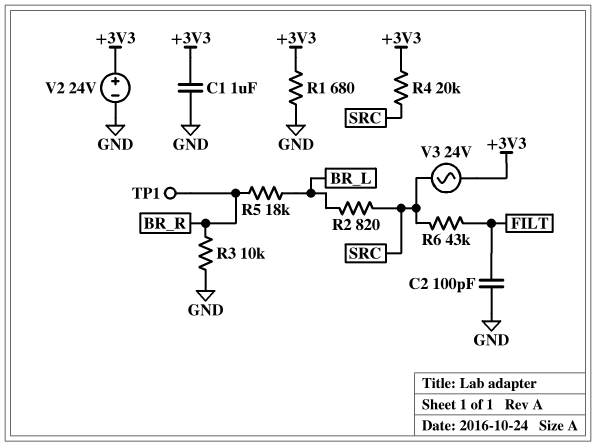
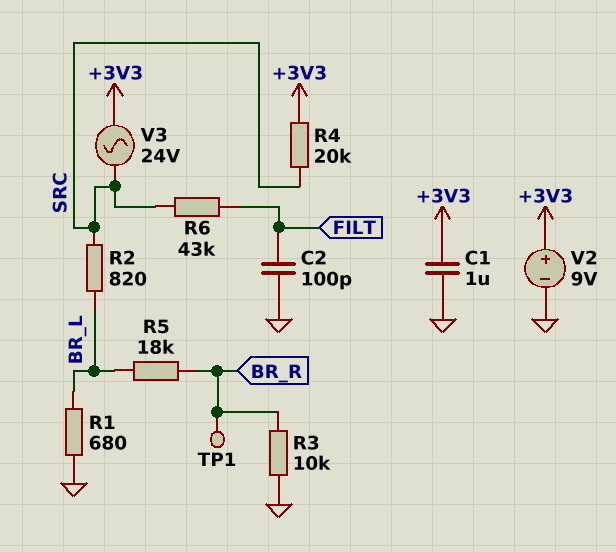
R1: 680 (+3V3, GND) -> 680 (BR_L, GND)
V2: 24V (plus +3V3, minus GND) -> 9V (plus +3V3, minus GND)

